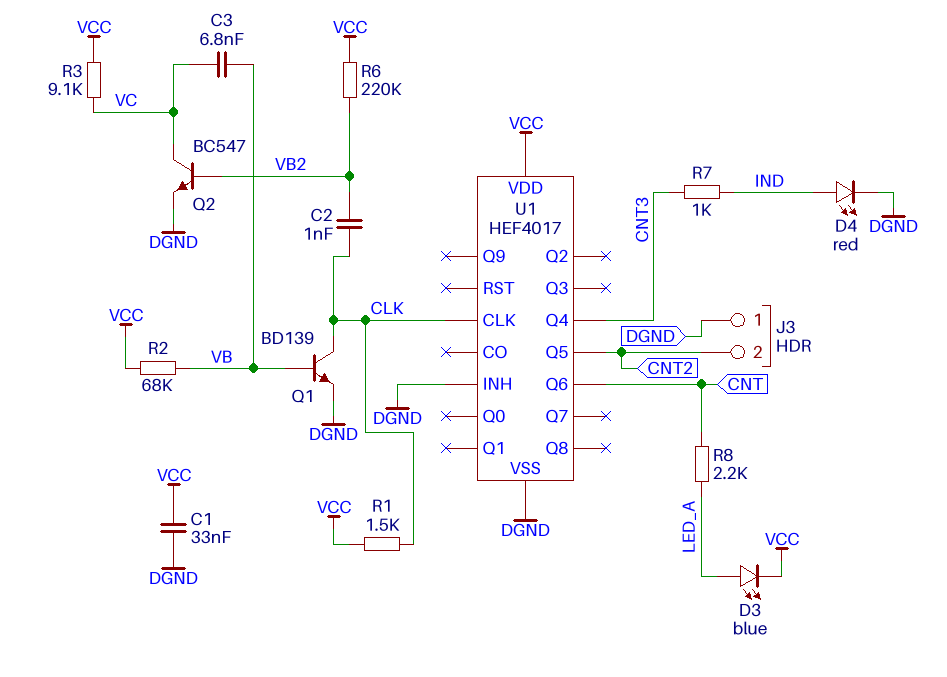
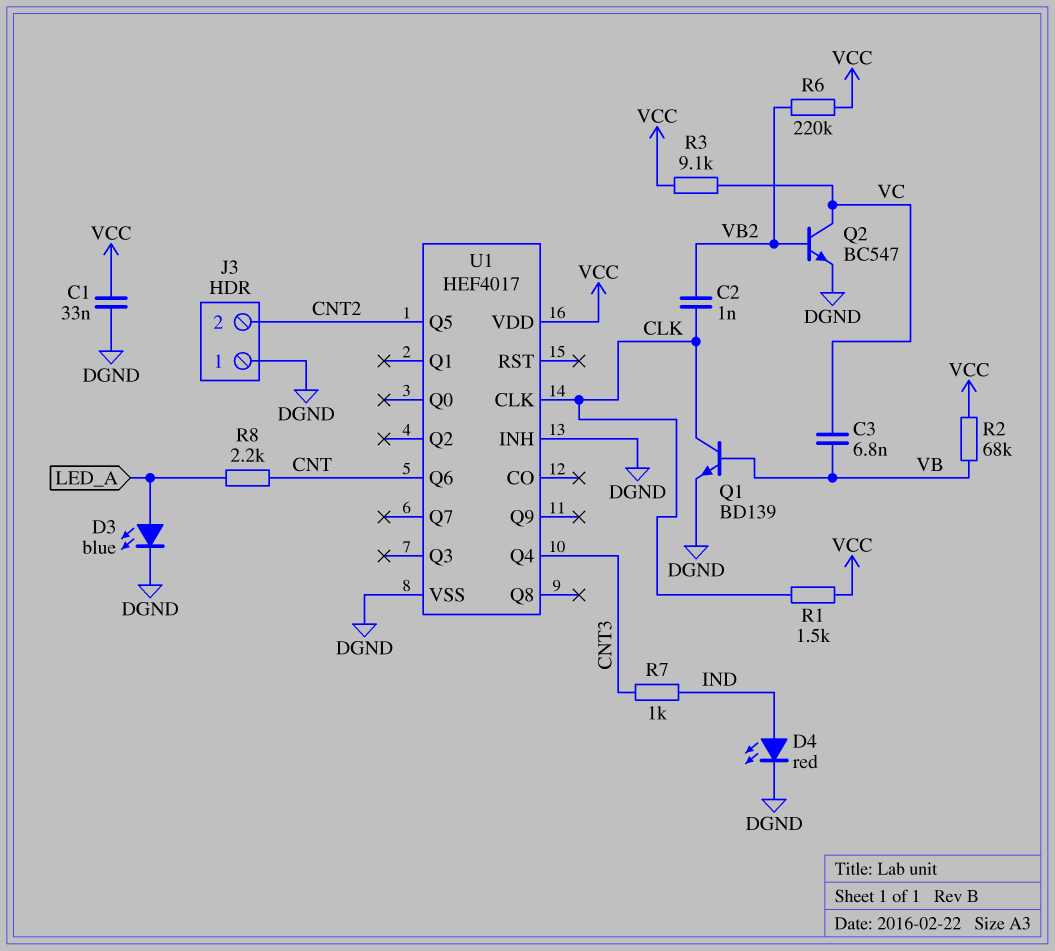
D3: LED blue (A LED_A, K VCC) -> LED blue (A LED_A, K DGND)

